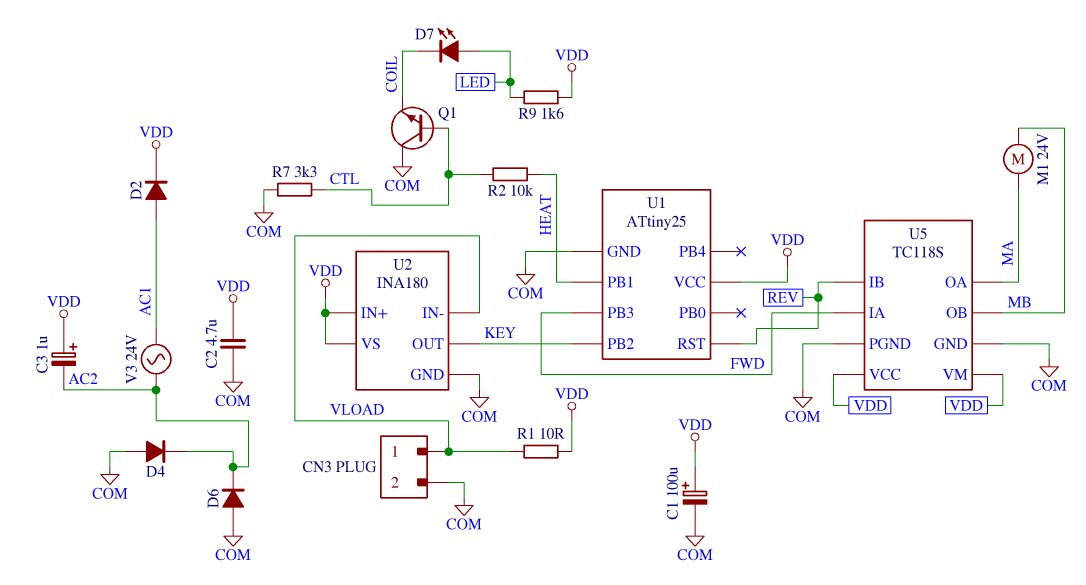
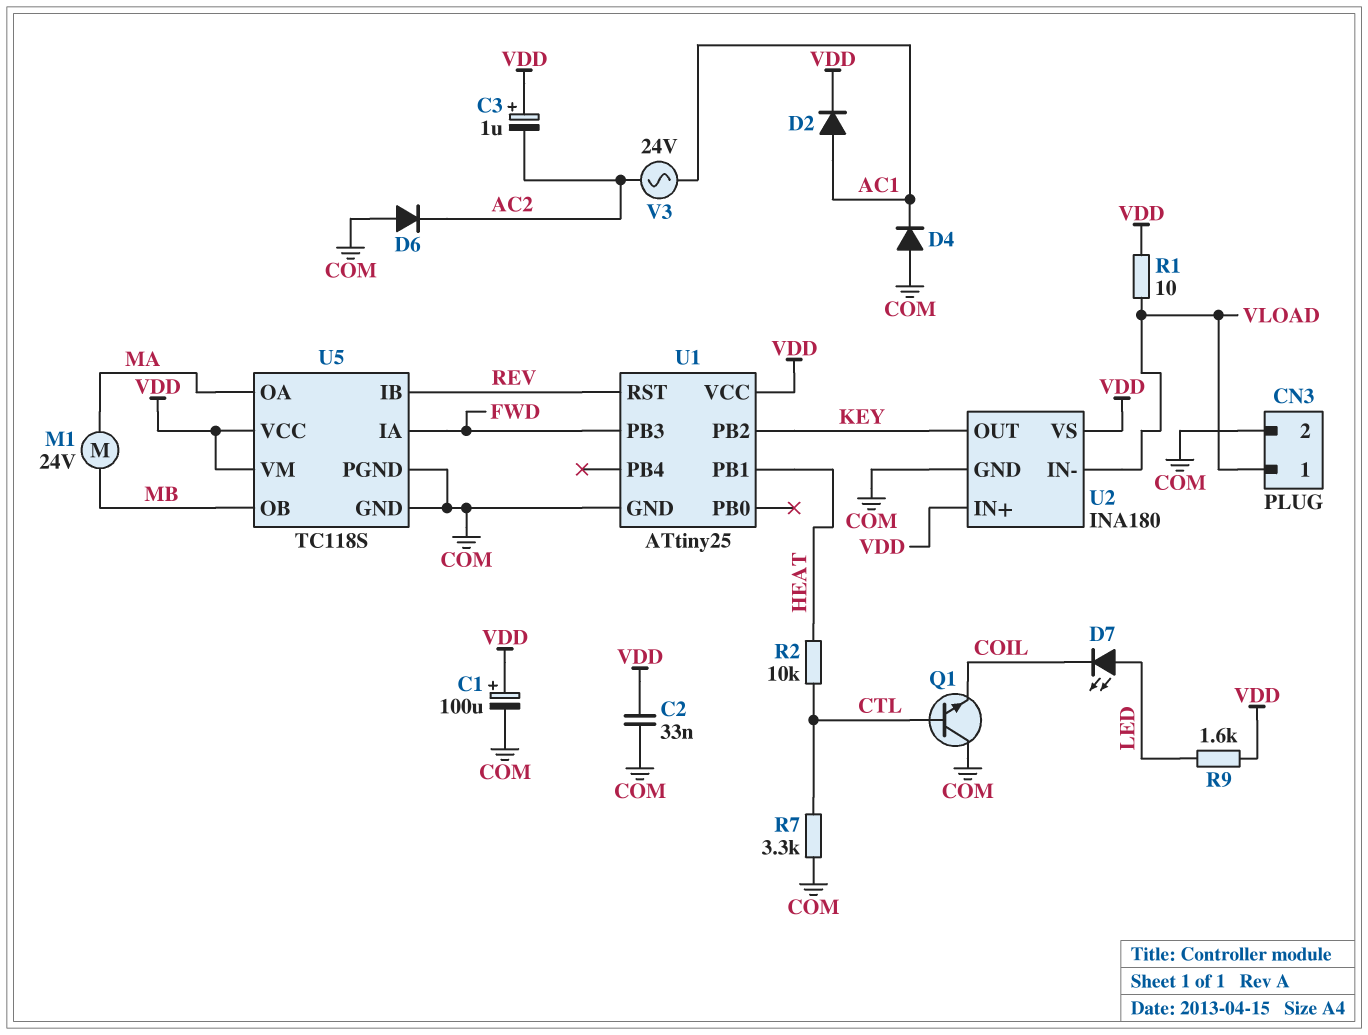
C2: 4.7uF (COM, VDD) -> 33nF (COM, VDD)
D4: diode (A COM, K AC2) -> diode (A COM, K AC1)

